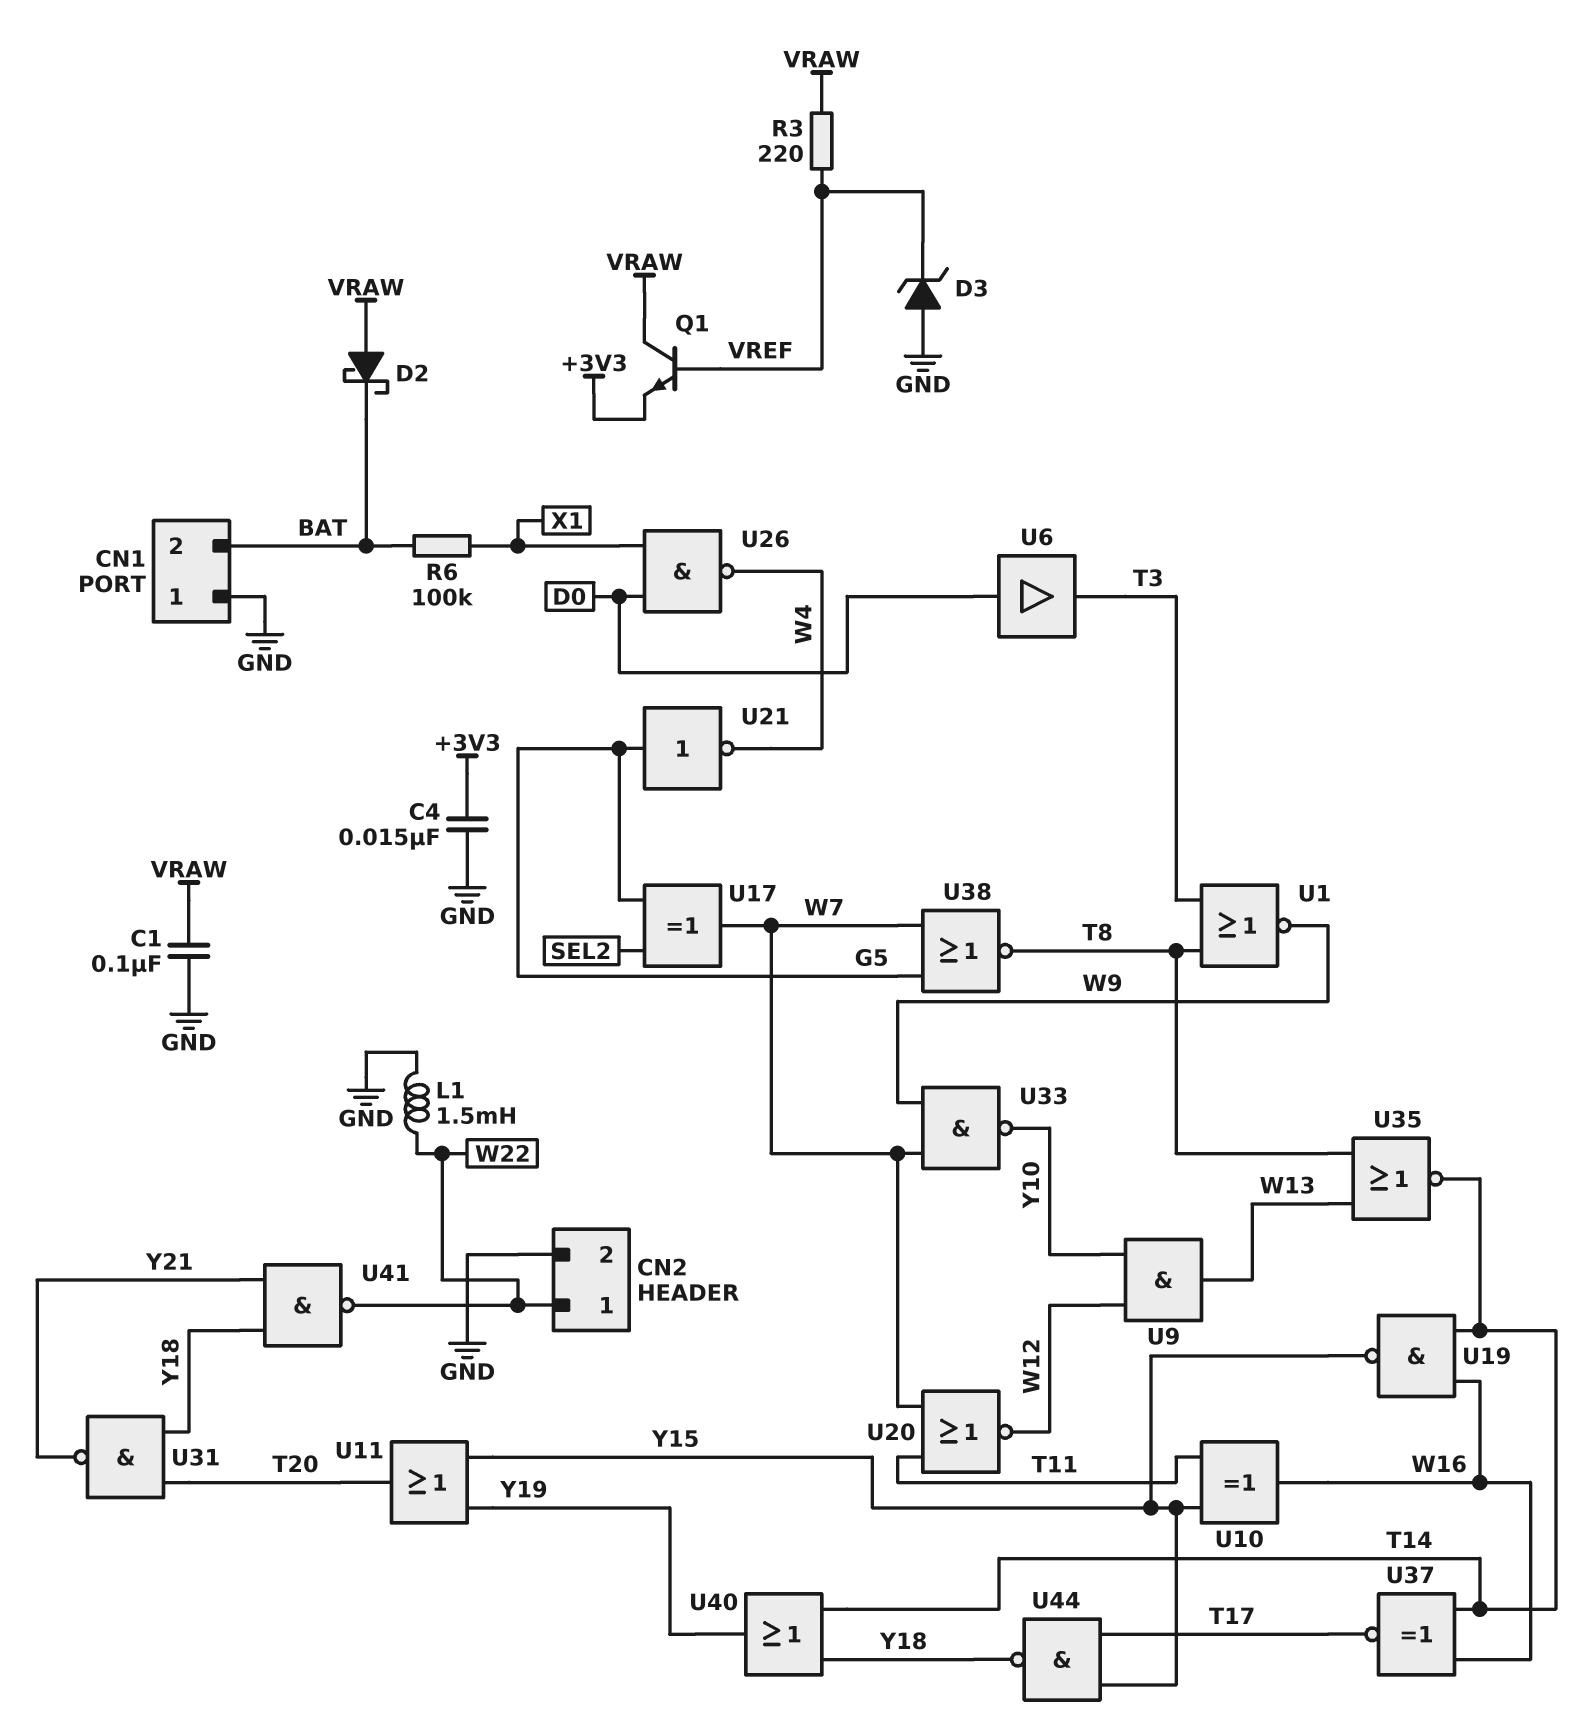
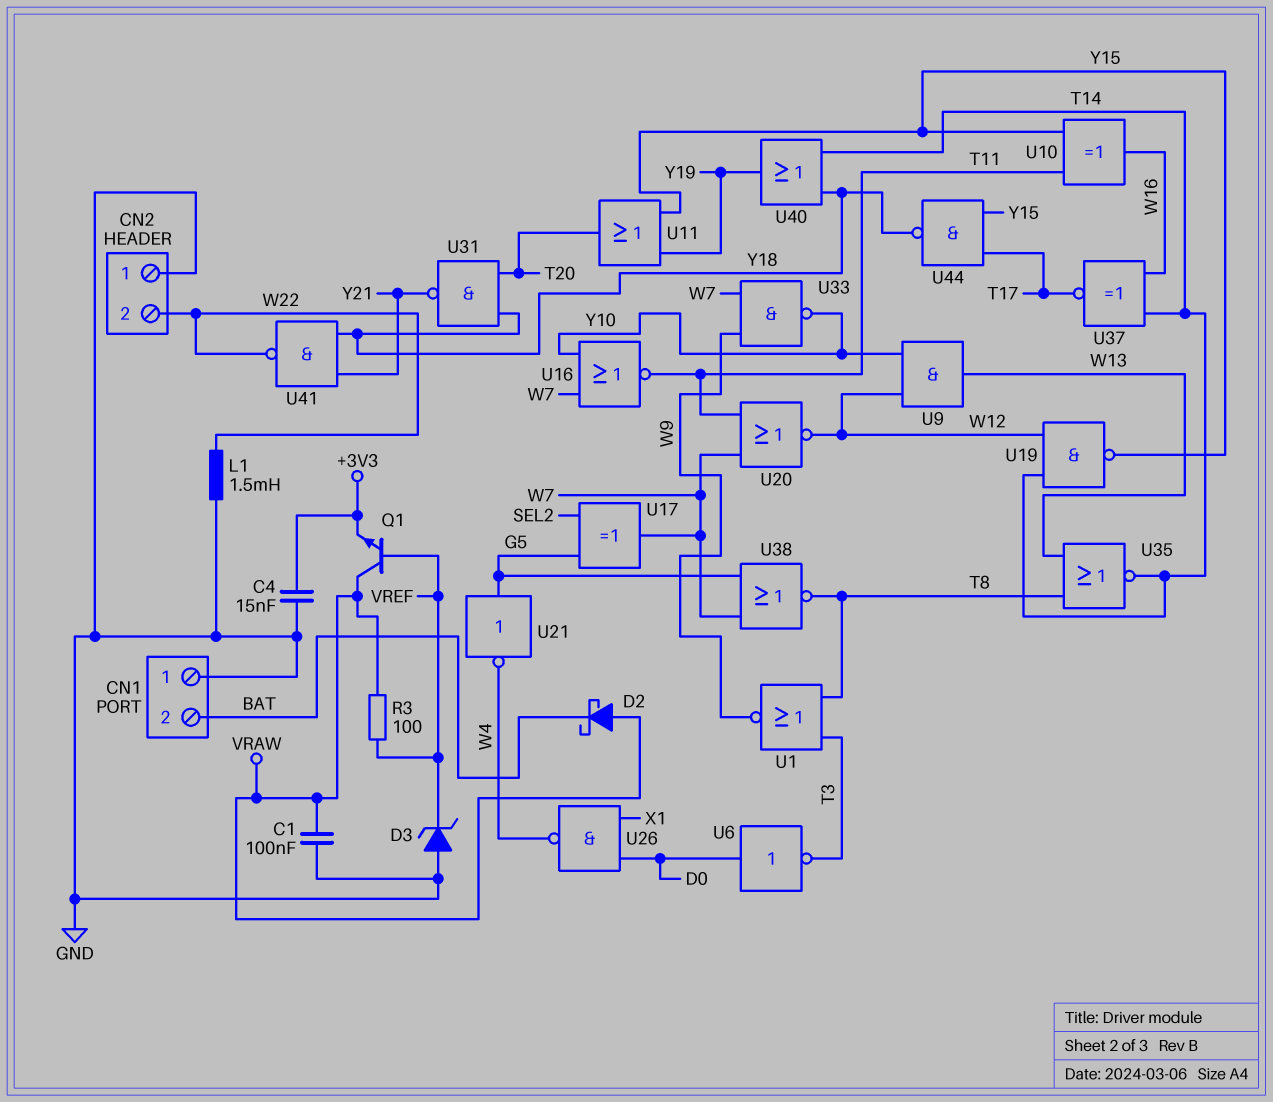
CN2 pin 1: W22 -> GND
CN2 pin 2: GND -> W22
R3: 220 (VRAW, VREF) -> 100 (VRAW, VREF)
R6: 100k (BAT, X1) -> none
U6: buffer (in D0, out T3) -> NOT (in D0, out T3)
U16: none -> NOR (in W7, in Y10, out T11)
U19: NAND (in T14, in W16, out Y15) -> NAND (in T14, in W12, out Y15)

